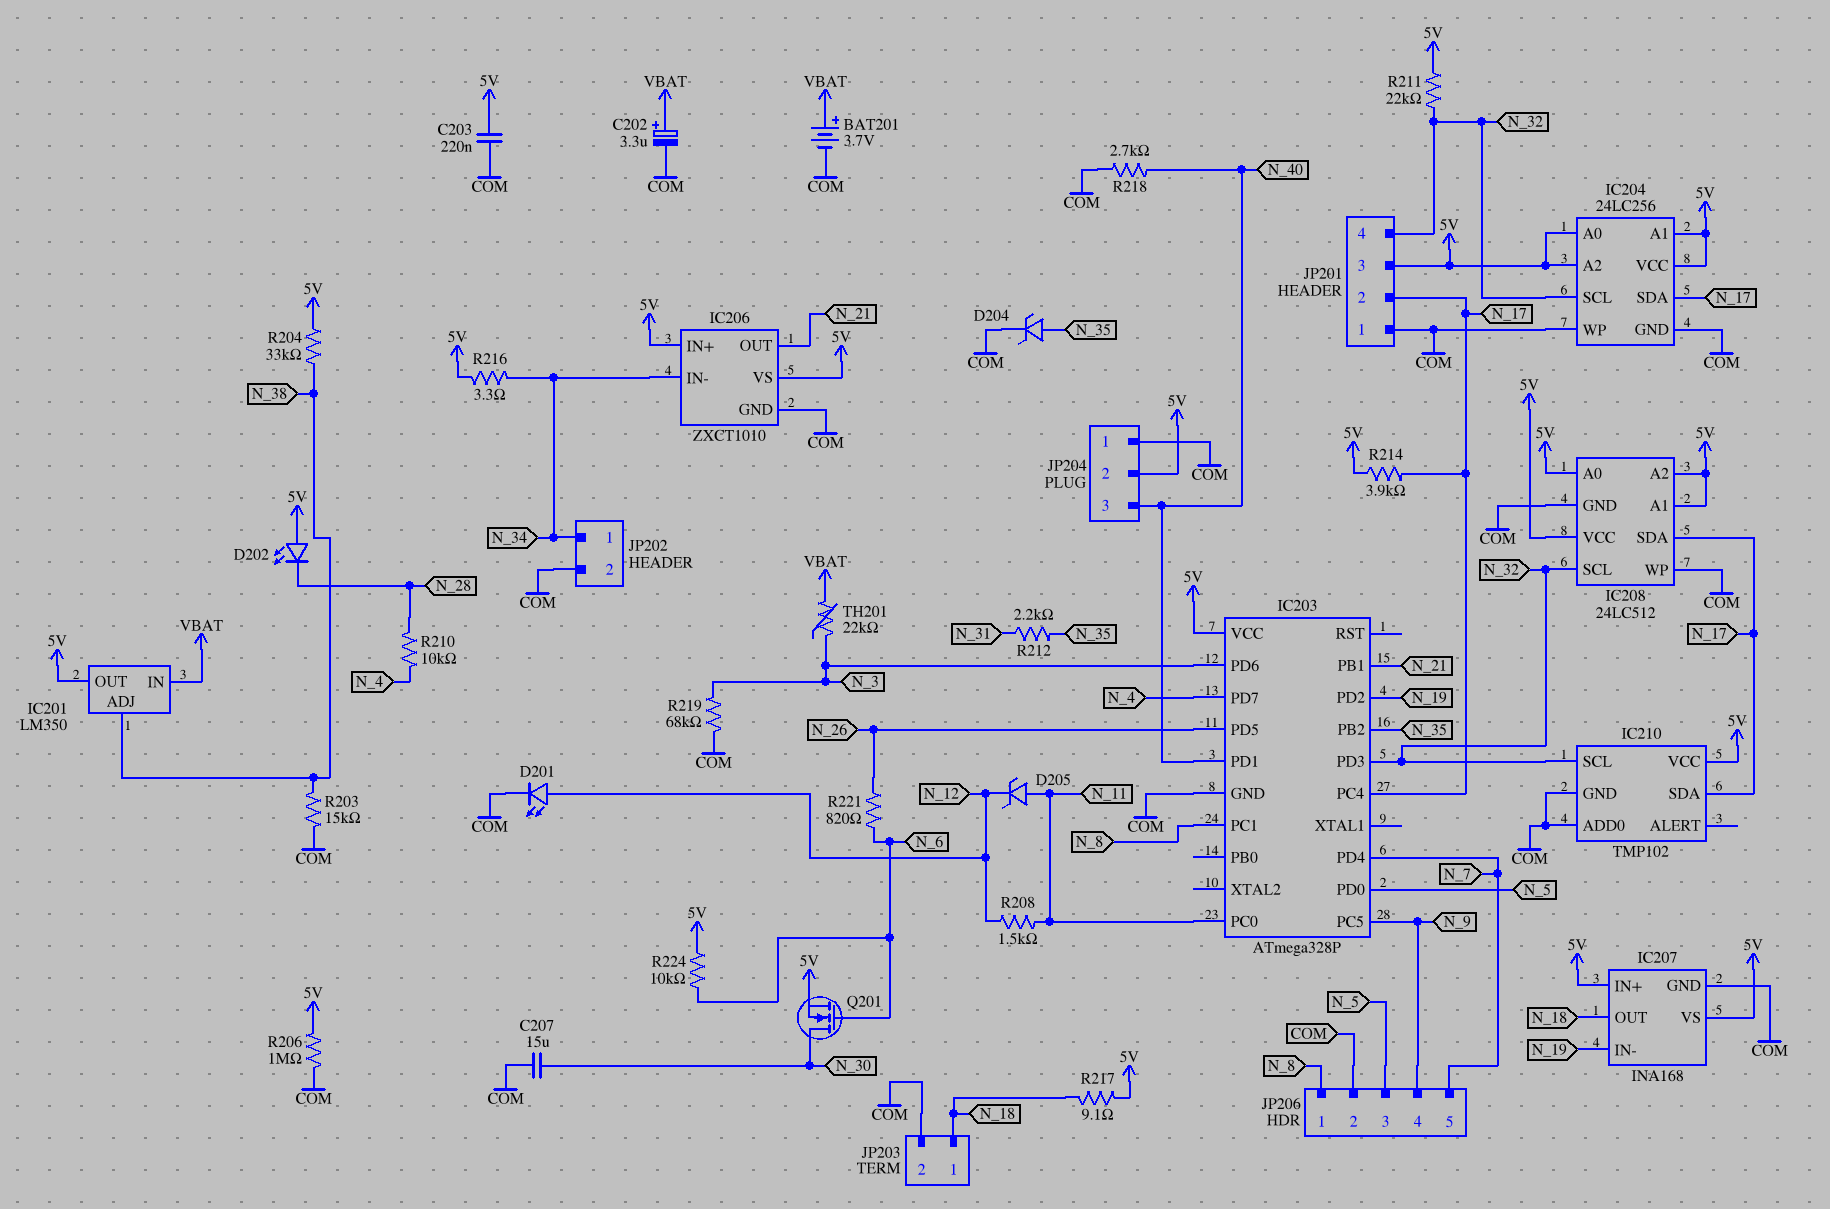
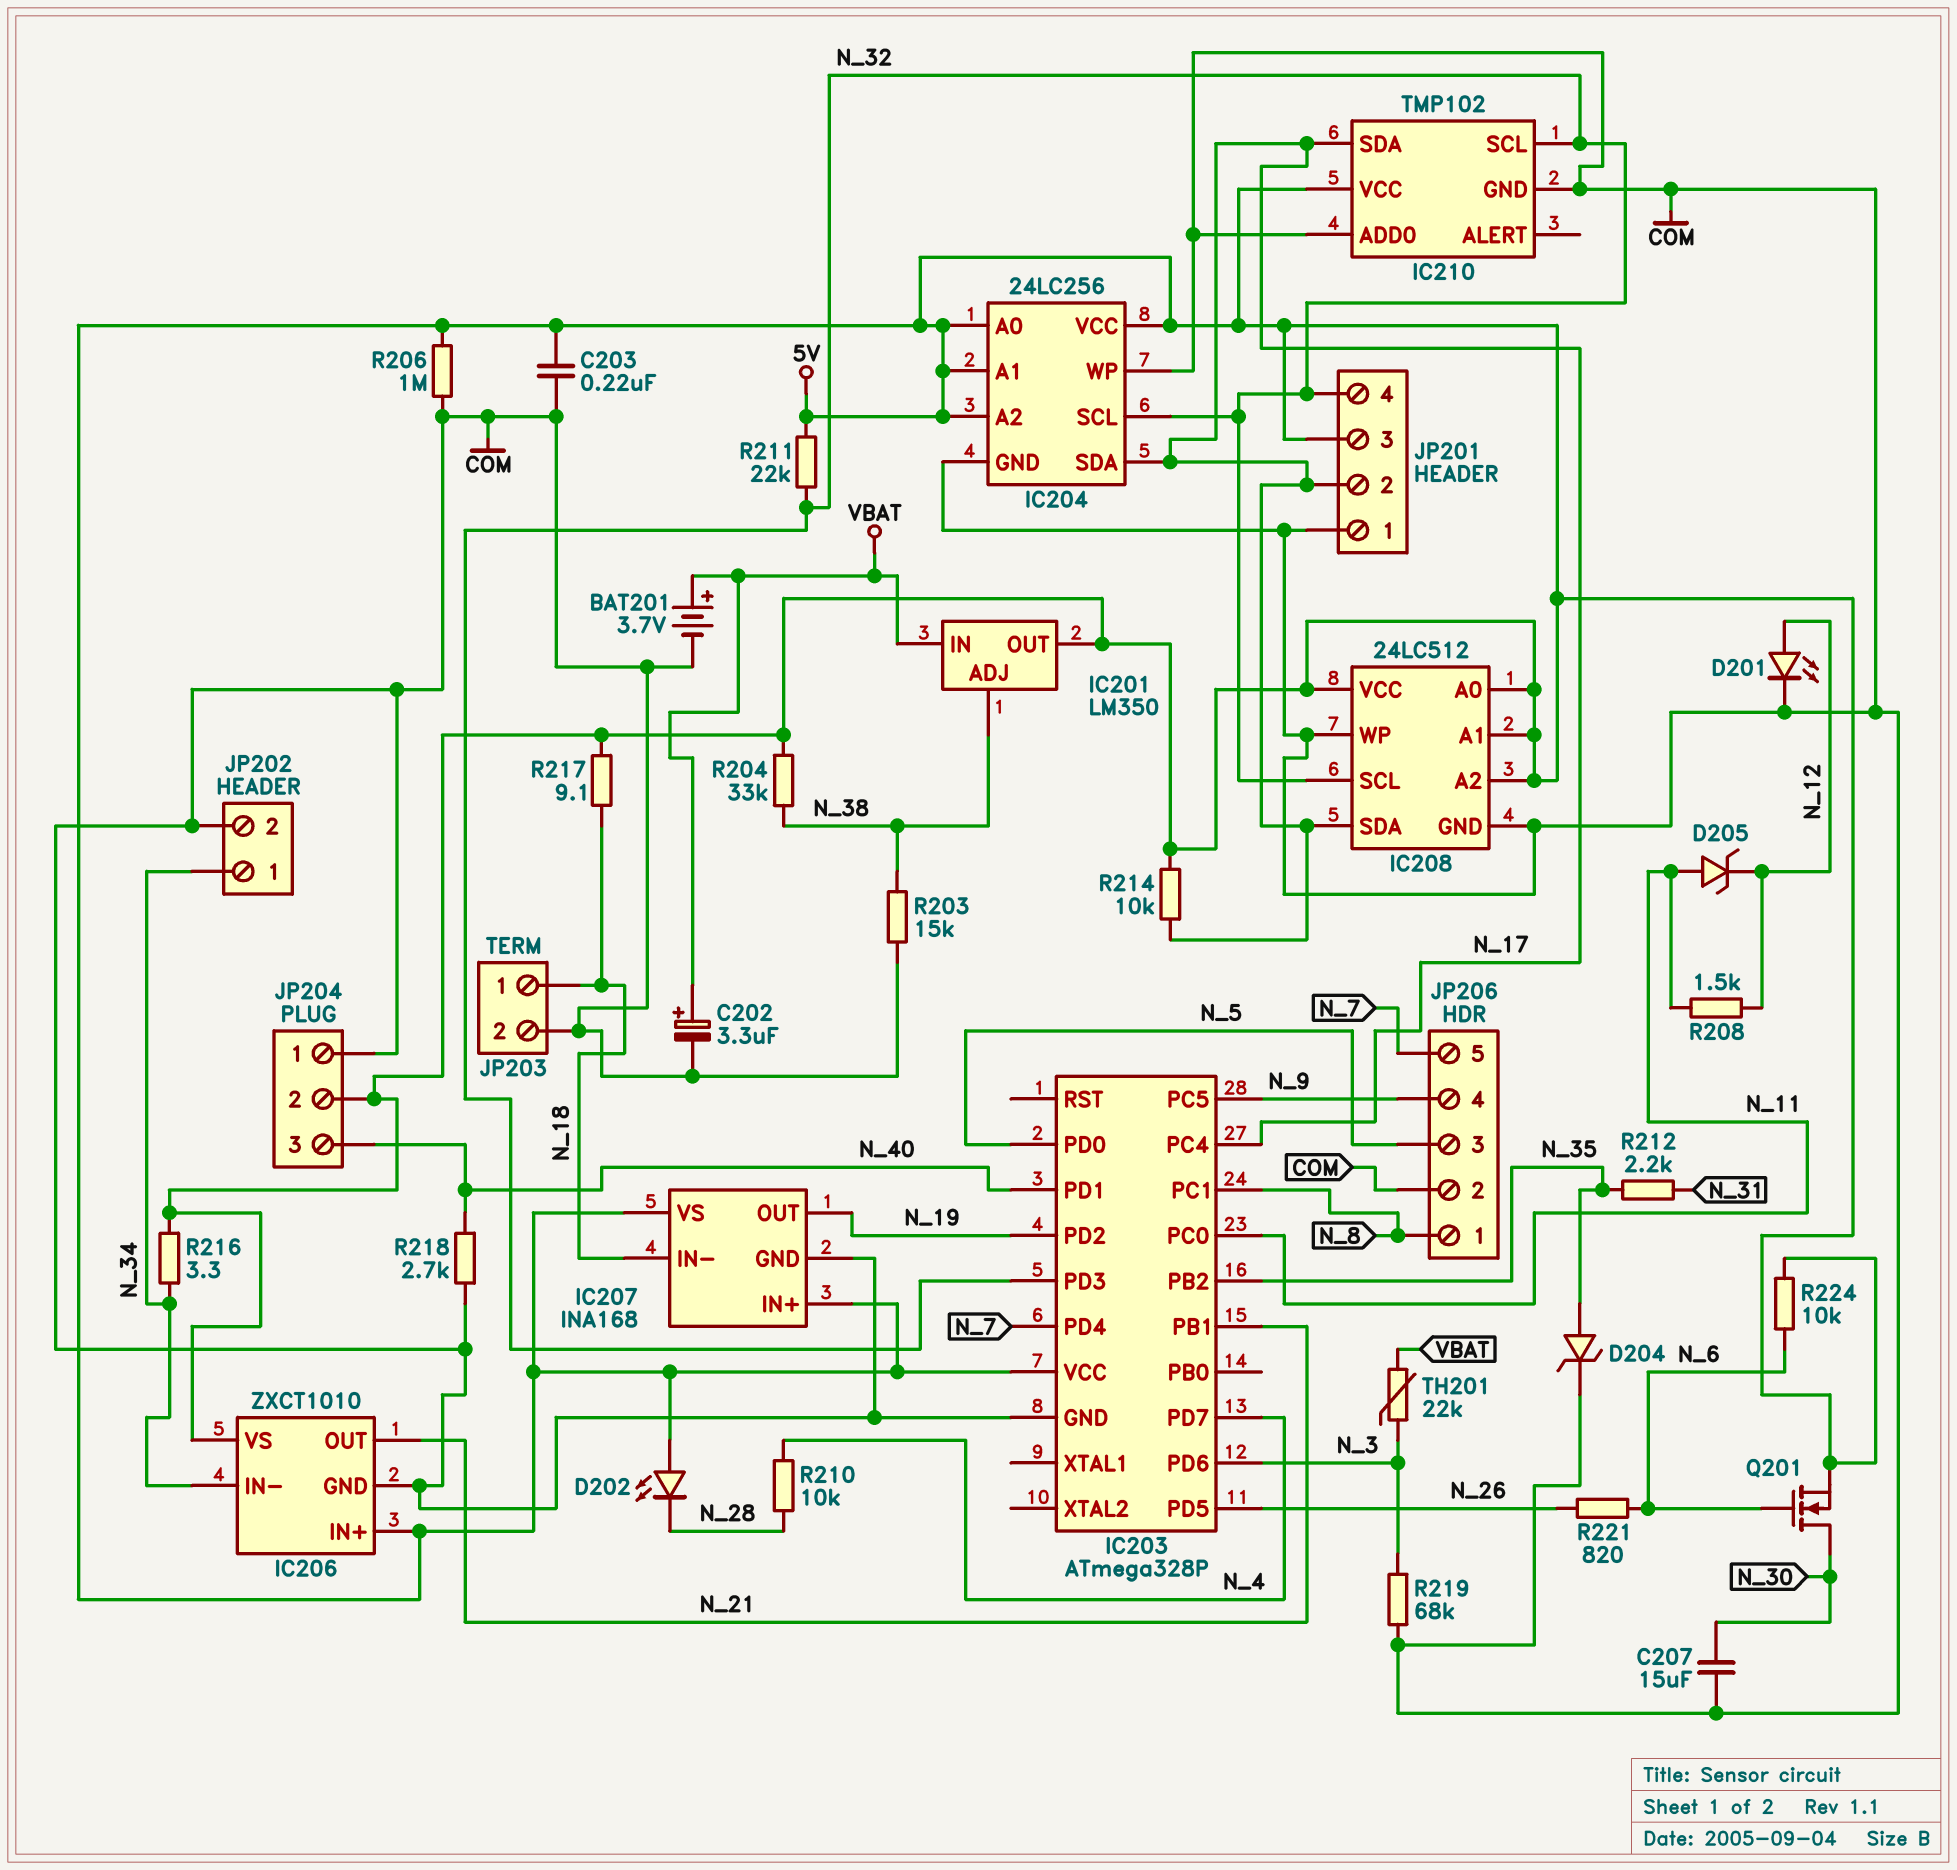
IC207 pin IN-: N_19 -> N_18
IC207 pin OUT: N_18 -> N_19
R214: 3.9k (5V, N_17) -> 10k (5V, N_17)

